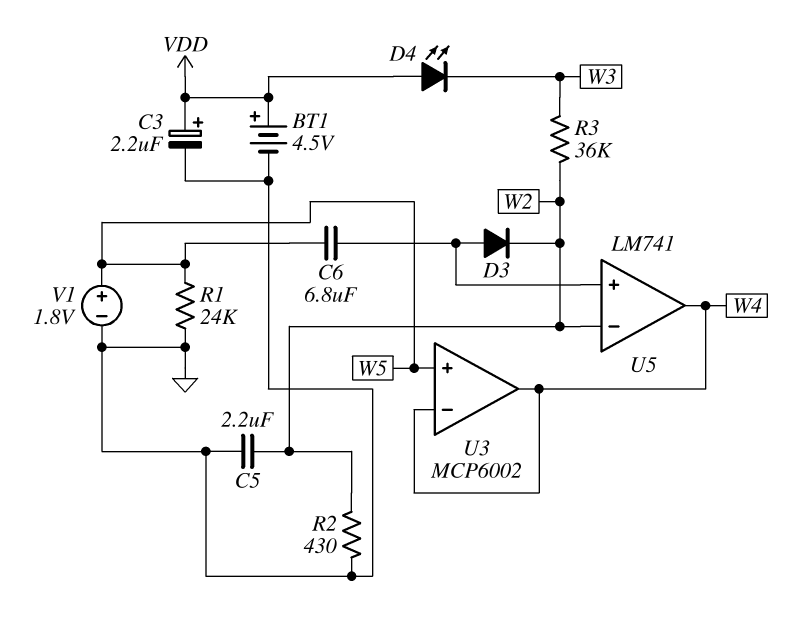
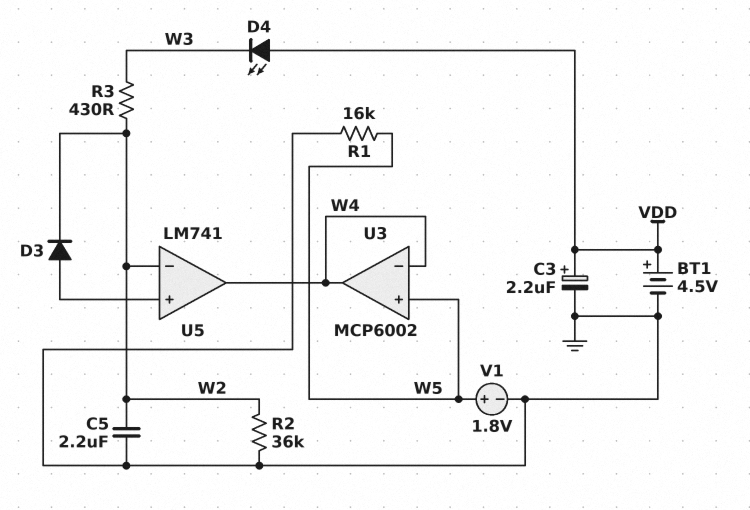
C6: 6.8uF (U5/in+, W5) -> none
R1: 24k (GND, W5) -> 16k (GND, W5)
R2: 430 (GND, W2) -> 36k (GND, W2)
R3: 36k (W2, W3) -> 430 (W2, W3)

